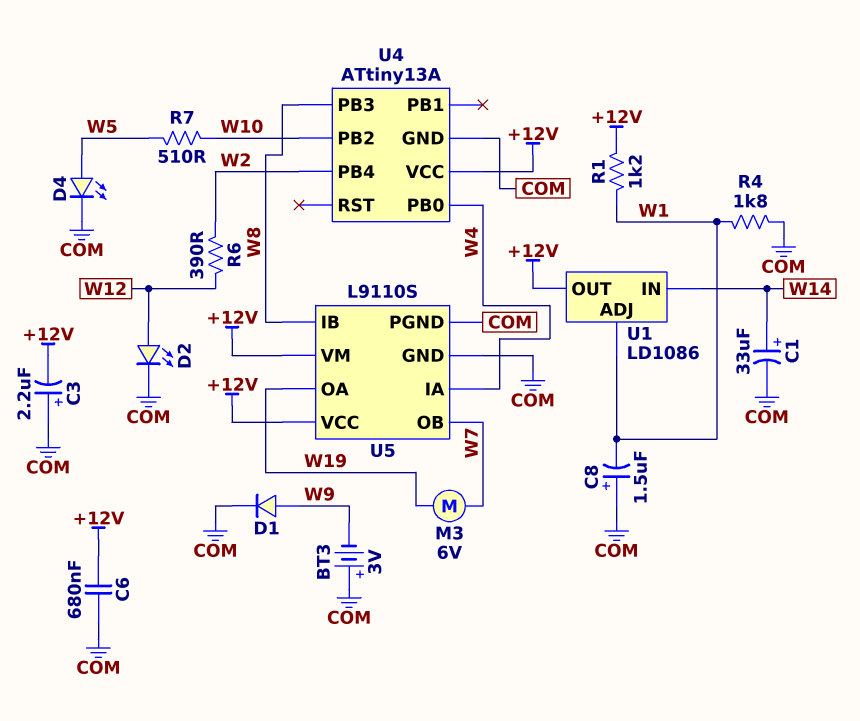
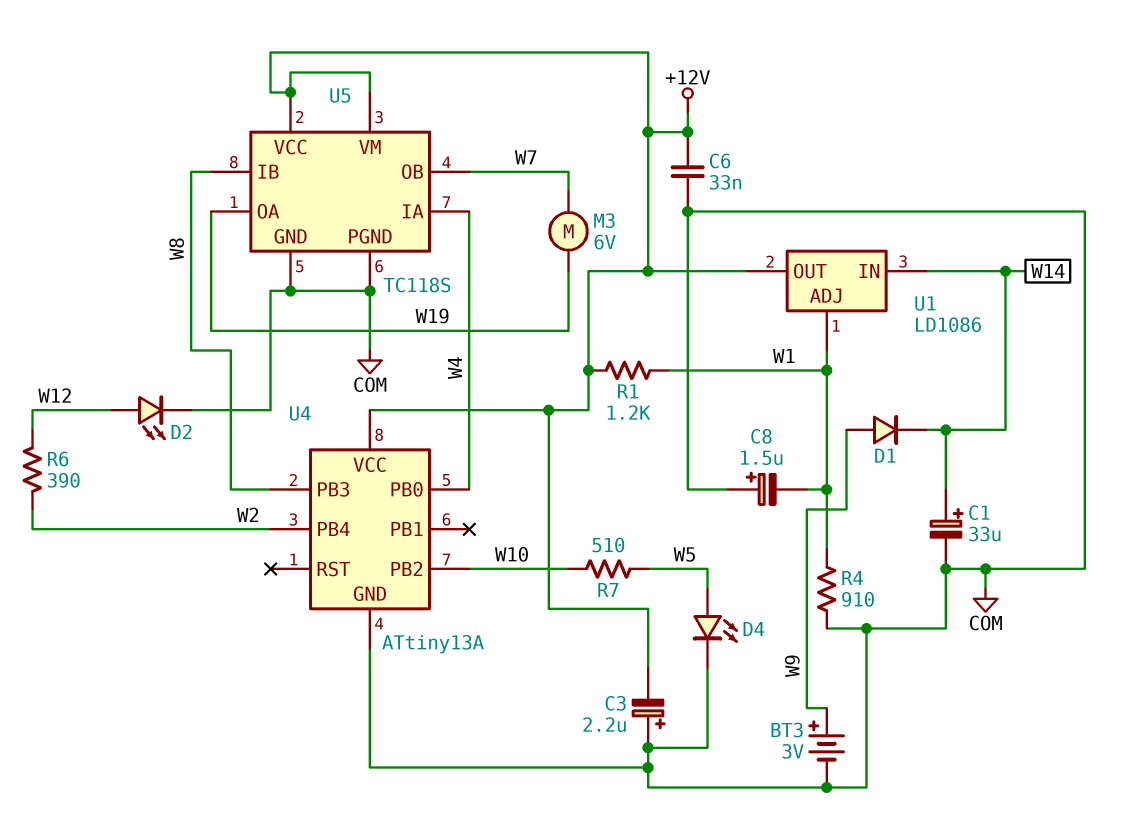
BT3: 3V (plus COM, minus W9) -> 3V (plus W9, minus COM)
C6: 680nF (+12V, COM) -> 33nF (+12V, COM)
D1: diode (A W9, K COM) -> diode (A W9, K W14)
R4: 1.8k (COM, W1) -> 910 (COM, W1)
U5: L9110S -> TC118S

